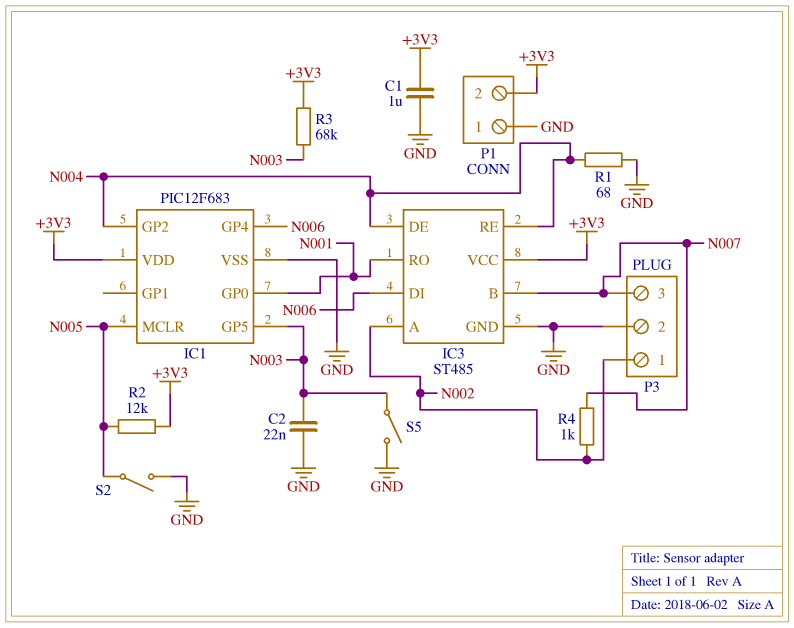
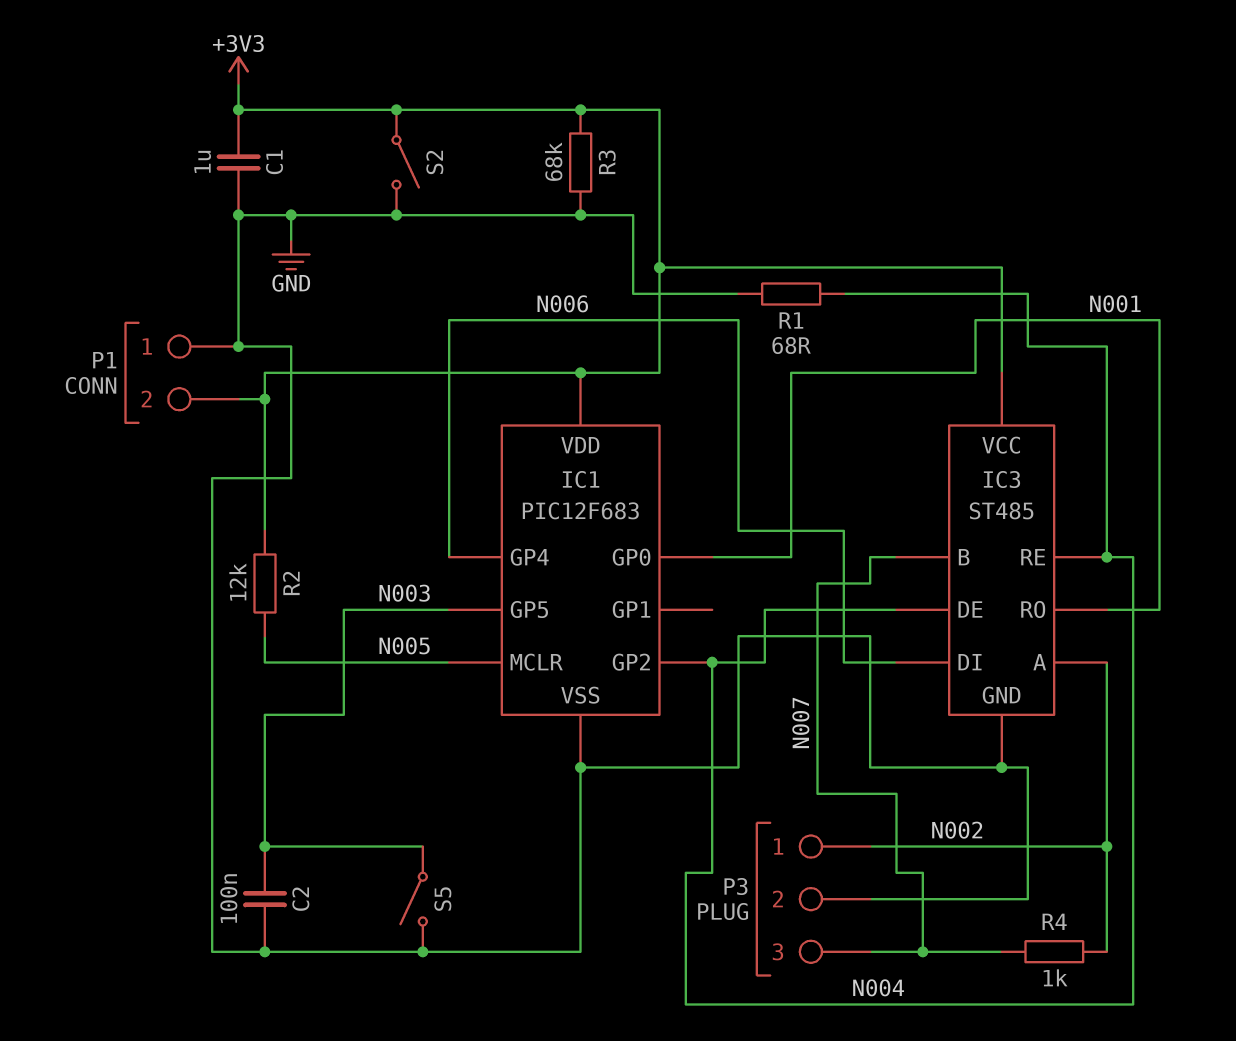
C2: 22nF (GND, N003) -> 100nF (GND, N003)
R3: 68k (+3V3, N003) -> 68k (+3V3, GND)
S2: switch (GND, N005) -> switch (+3V3, GND)

